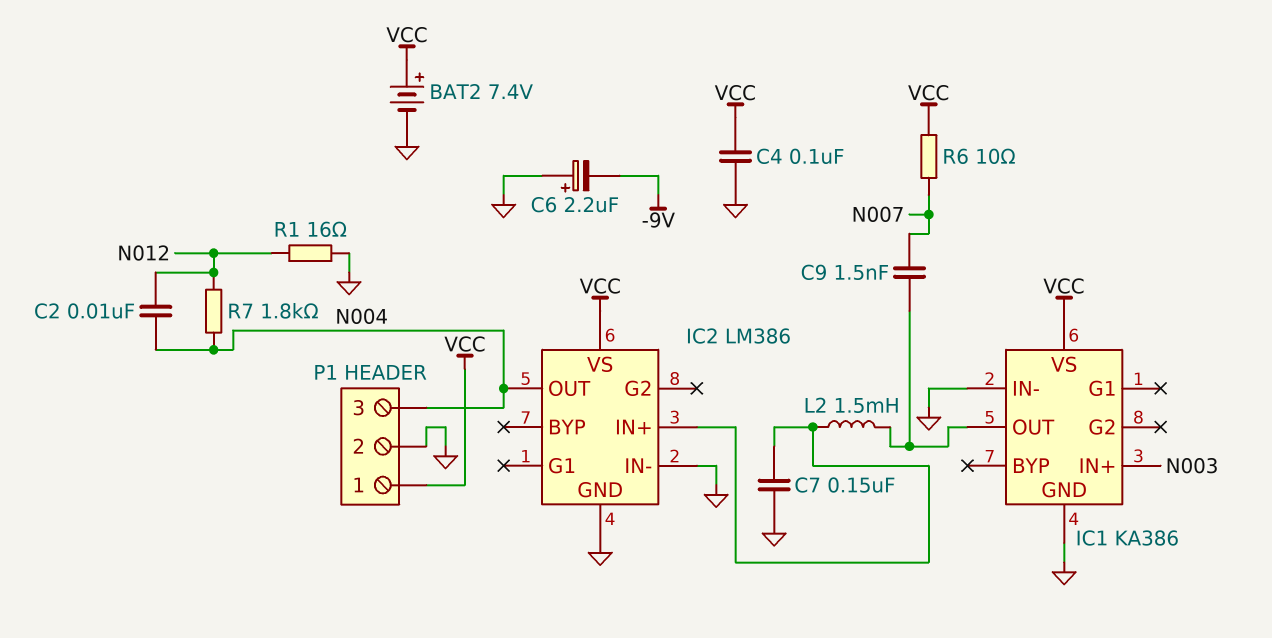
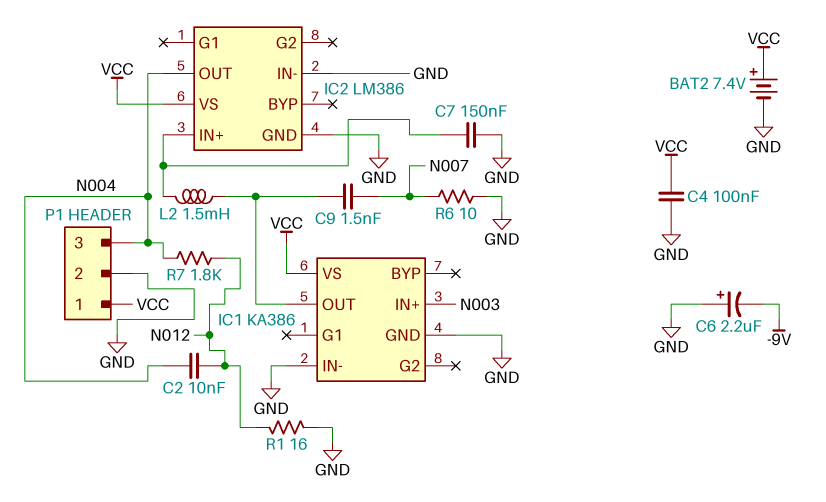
R6: 10 (N007, VCC) -> 10 (GND, N007)

